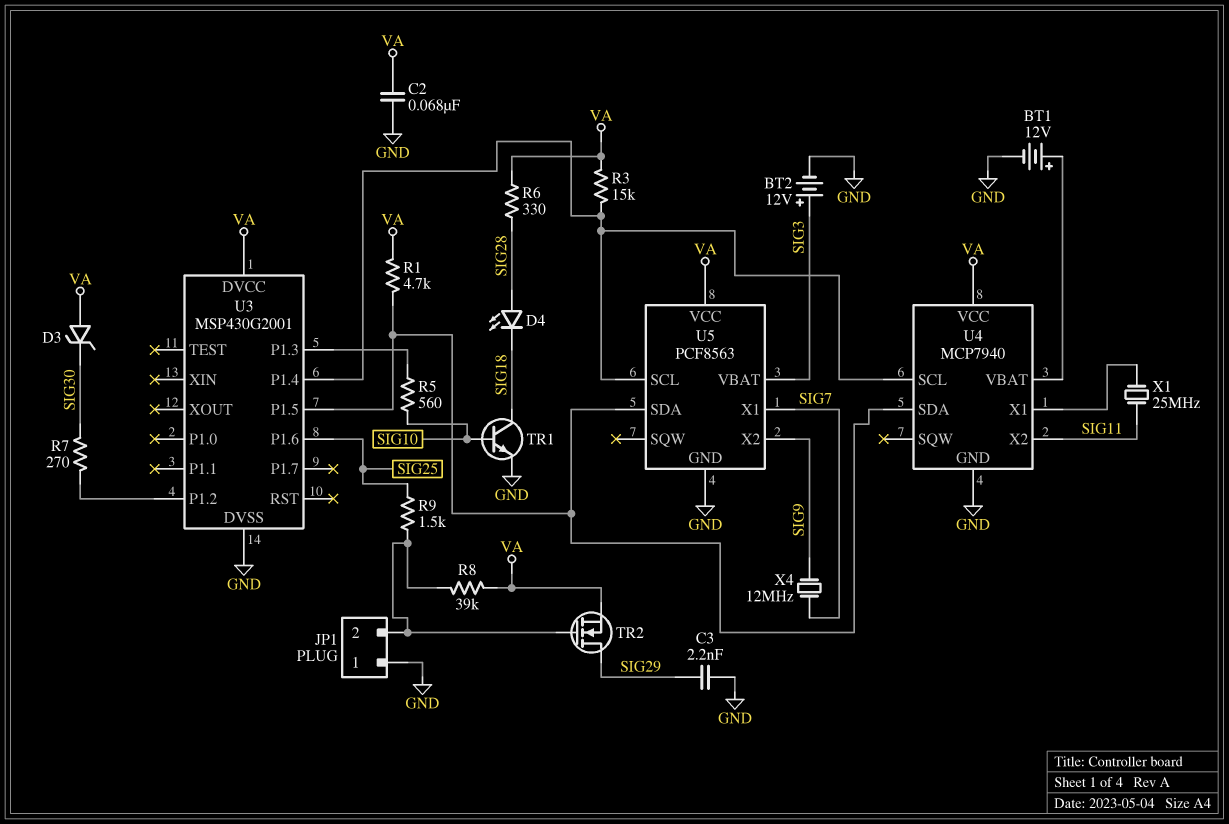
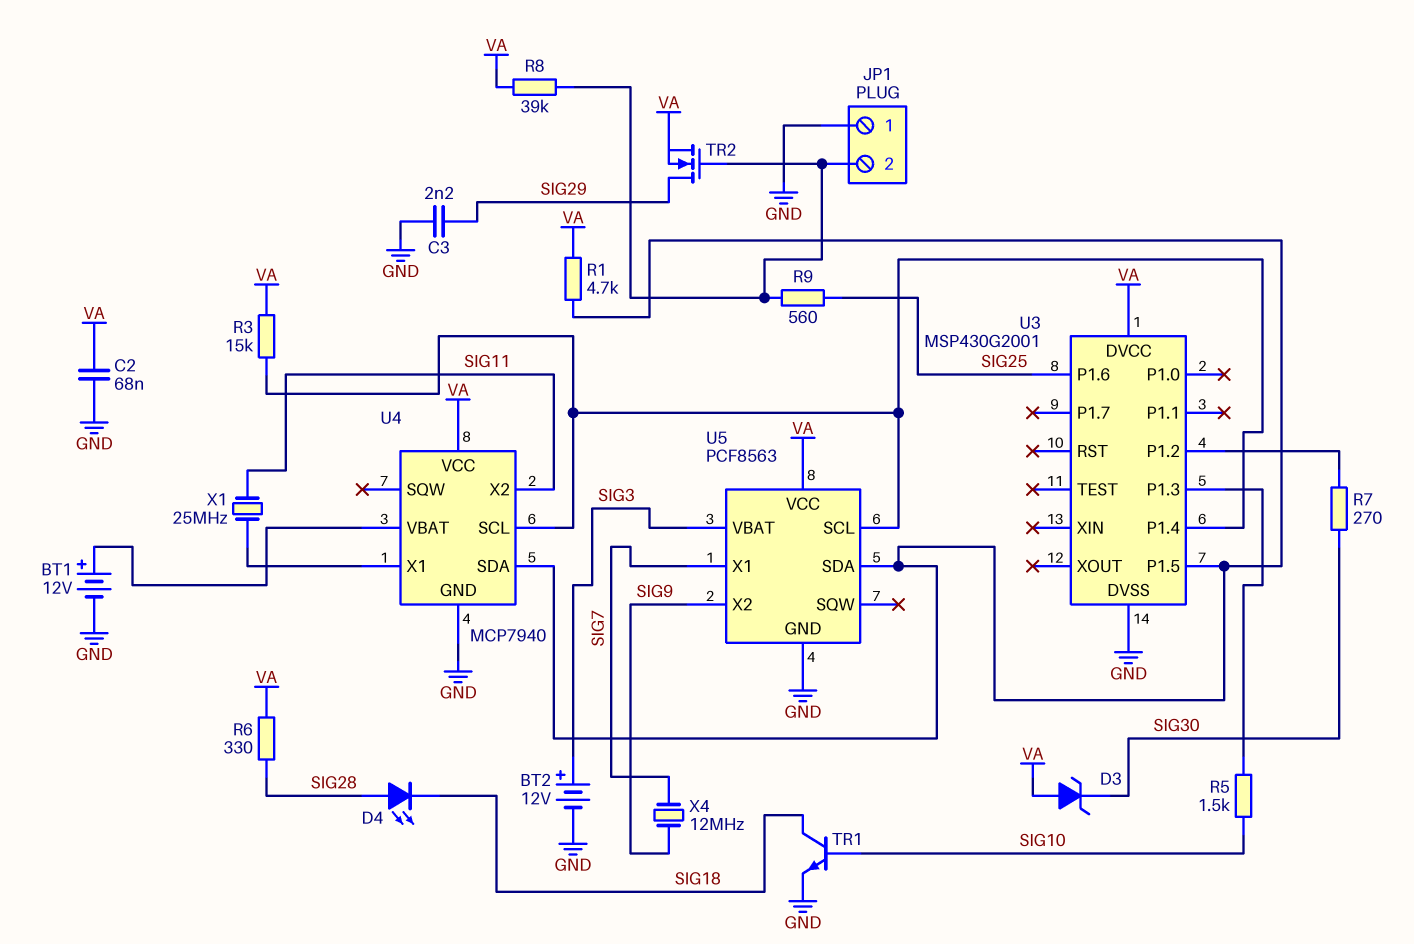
R5: 560 (SIG10, U3/P1.3) -> 1.5k (SIG10, U3/P1.3)
R9: 1.5k (JP1/2, SIG25) -> 560 (JP1/2, SIG25)

